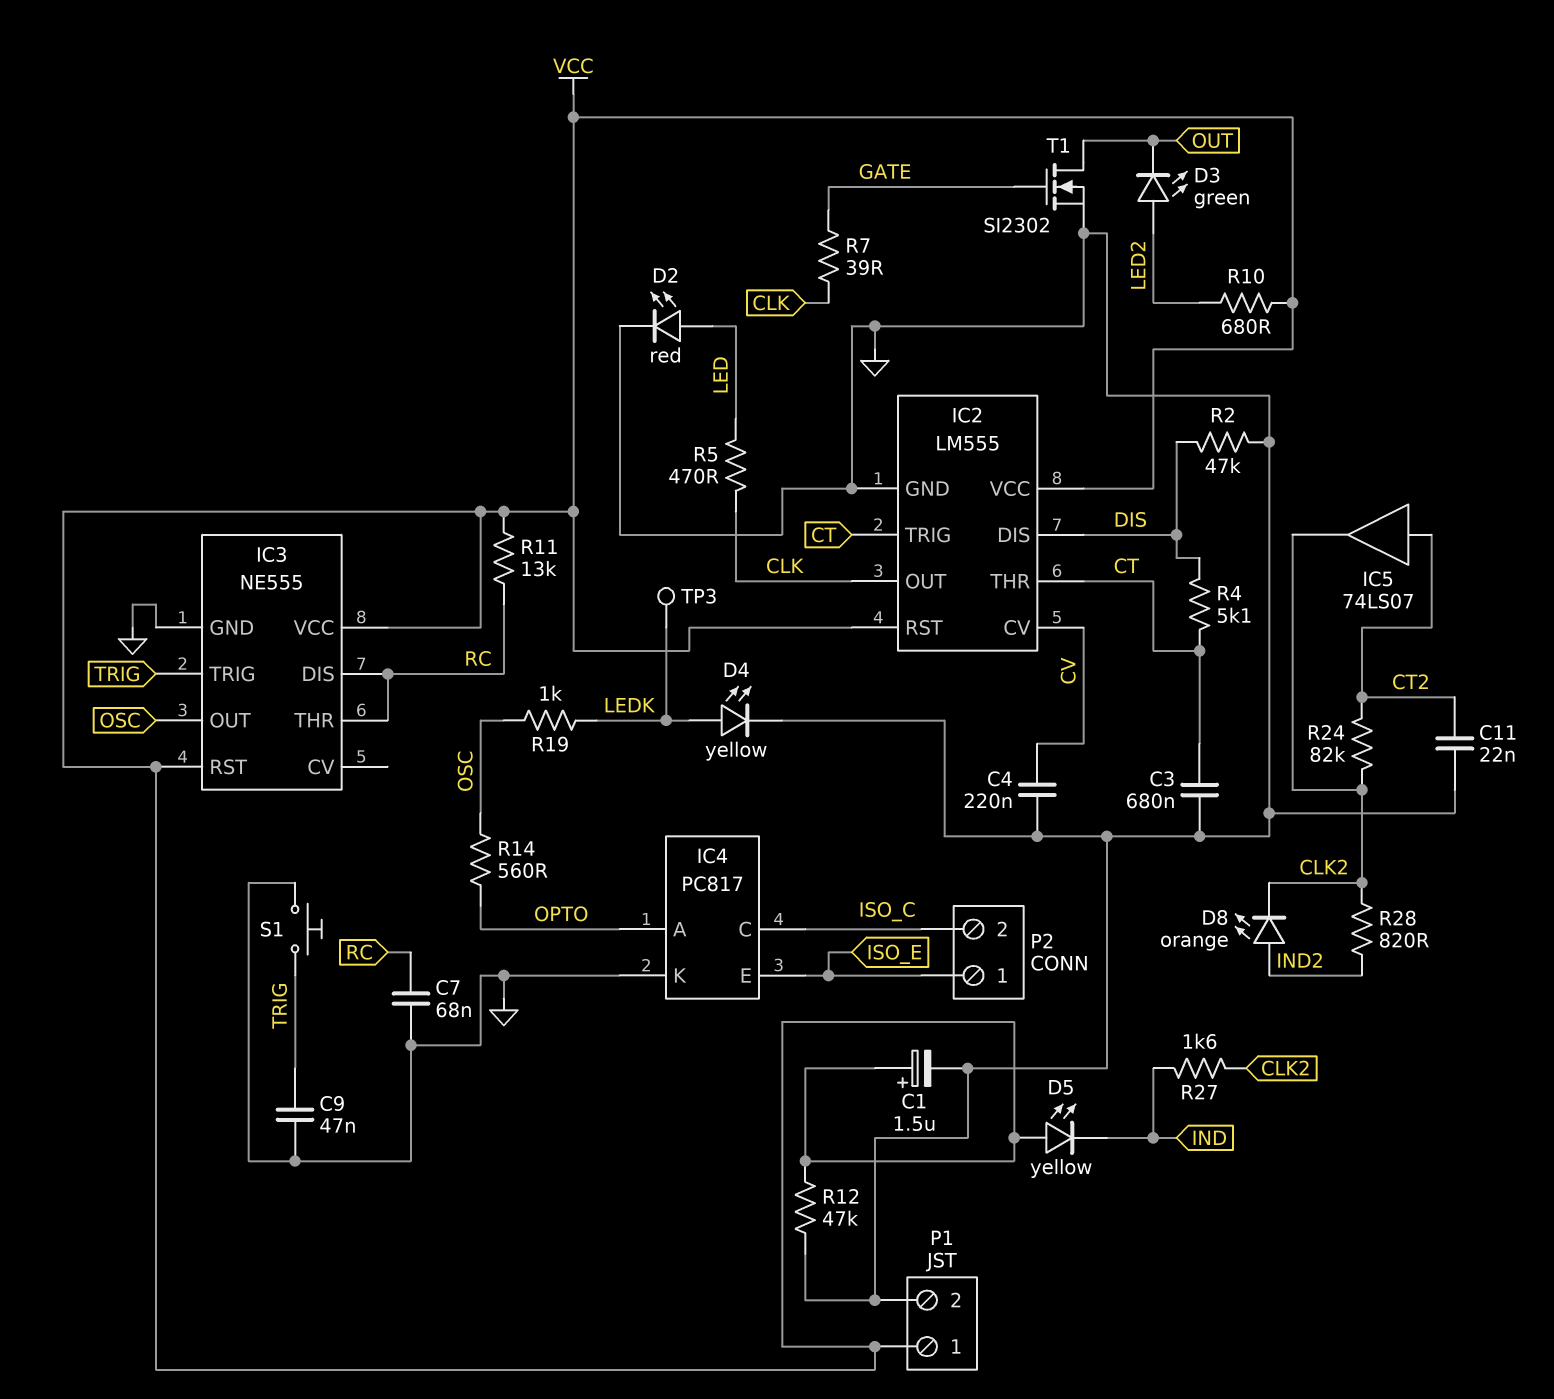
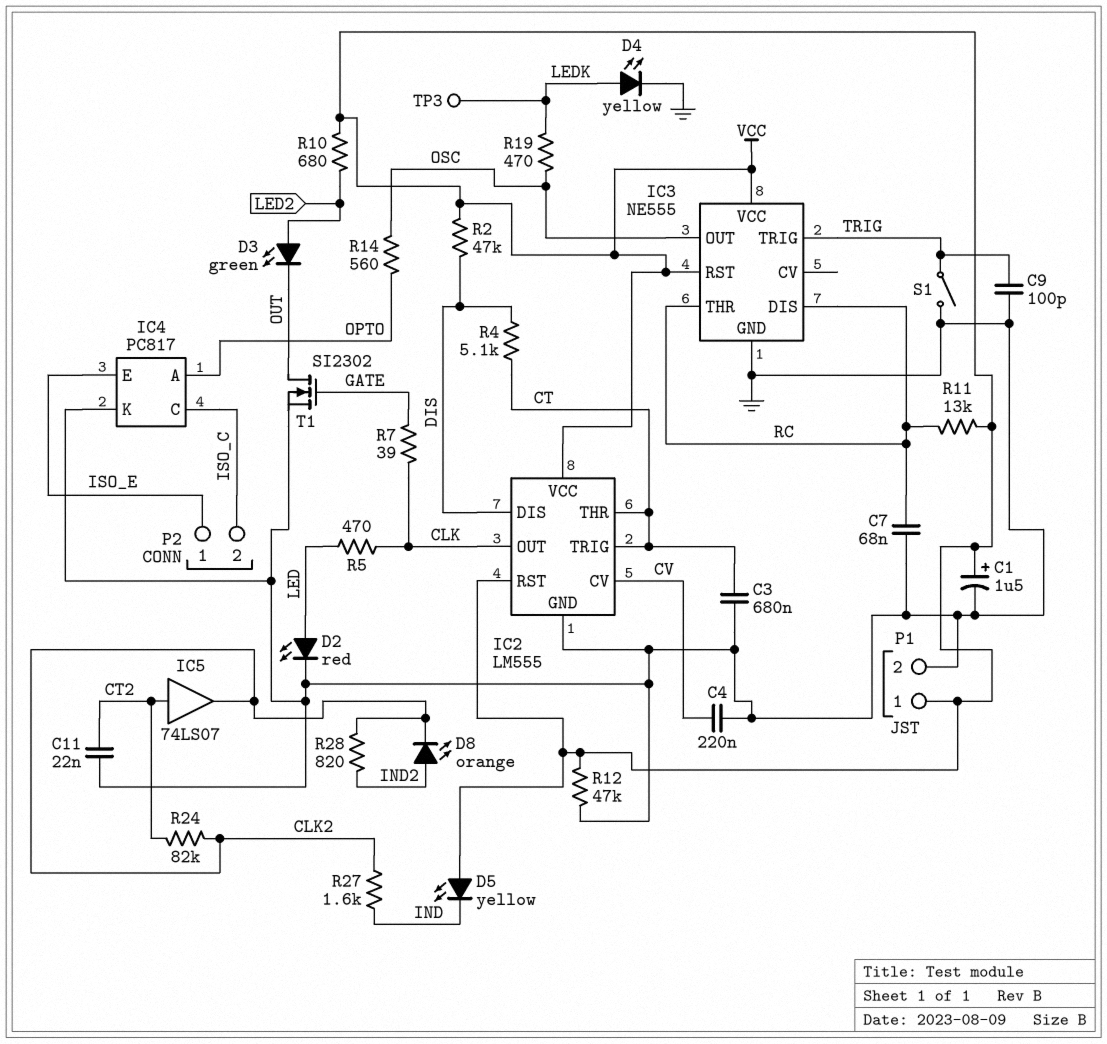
C9: 47nF (GND, TRIG) -> 100pF (GND, TRIG)
R2: 47k (DIS, GND) -> 47k (DIS, VCC)
R19: 1k (LEDK, OSC) -> 470 (LEDK, OSC)
S1: button (GND, TRIG) -> switch (GND, TRIG)

